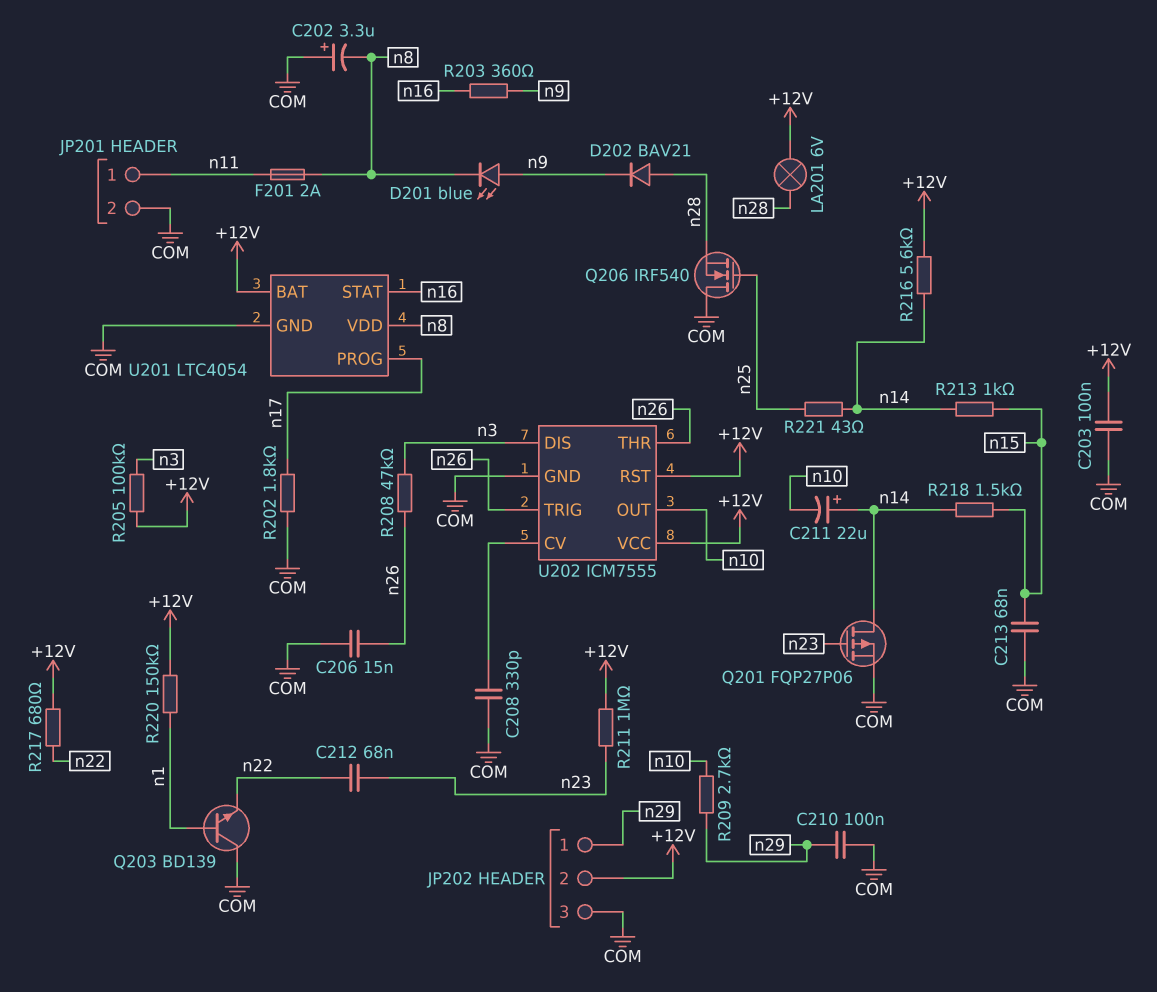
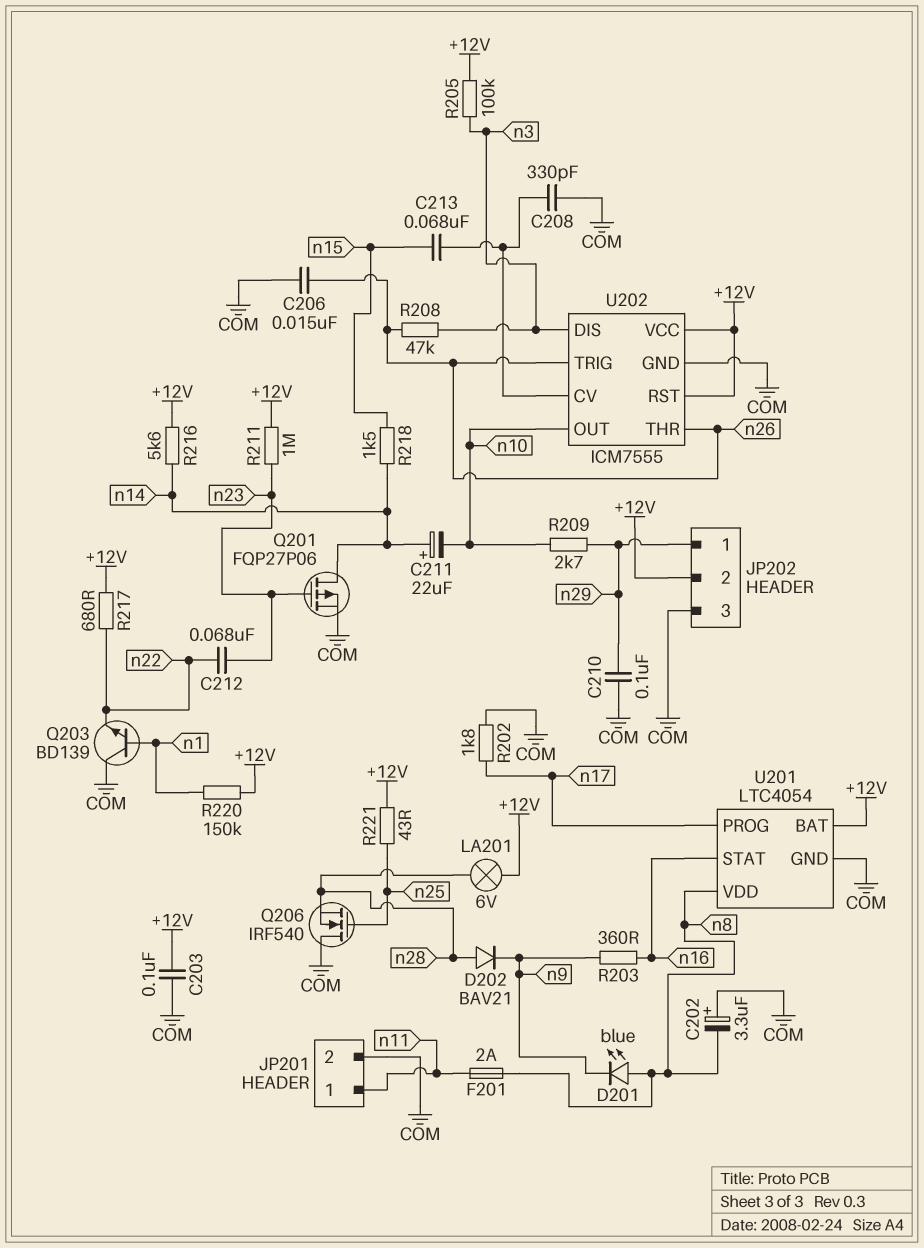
C213: 68nF (COM, n15) -> 68nF (U202/CV, n15)
D201: LED blue (A n9, K n8) -> LED blue (A n8, K n9)
R213: 1k (n14, n15) -> none
R221: 43 (n14, n25) -> 43 (+12V, n25)

